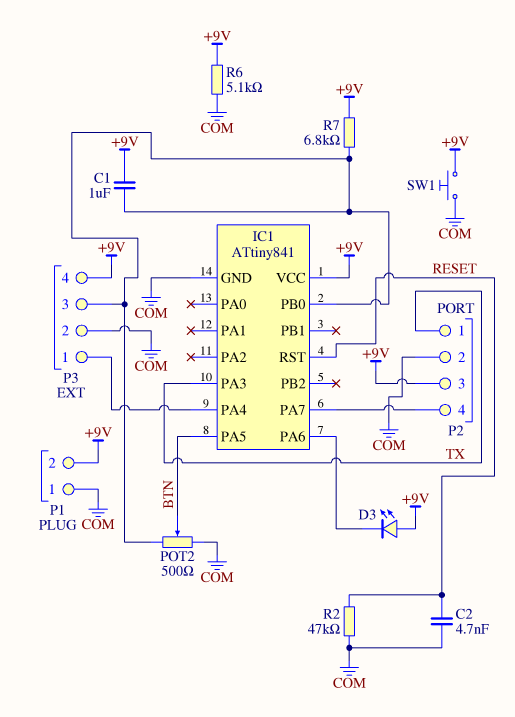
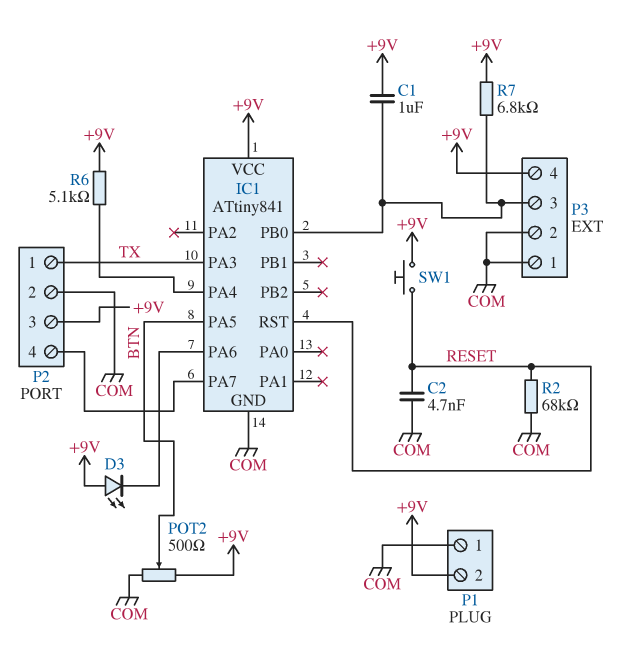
P3 pin 1: IC1/PA4 -> COM
POT2: 500 (COM, IC1/PB0, wiper BTN) -> 500 (+9V, COM, wiper BTN)
R2: 47k (COM, RESET) -> 68k (COM, RESET)
R6: 5.1k (+9V, COM) -> 5.1k (+9V, IC1/PA4)
SW1: button (+9V, COM) -> button (+9V, RESET)

